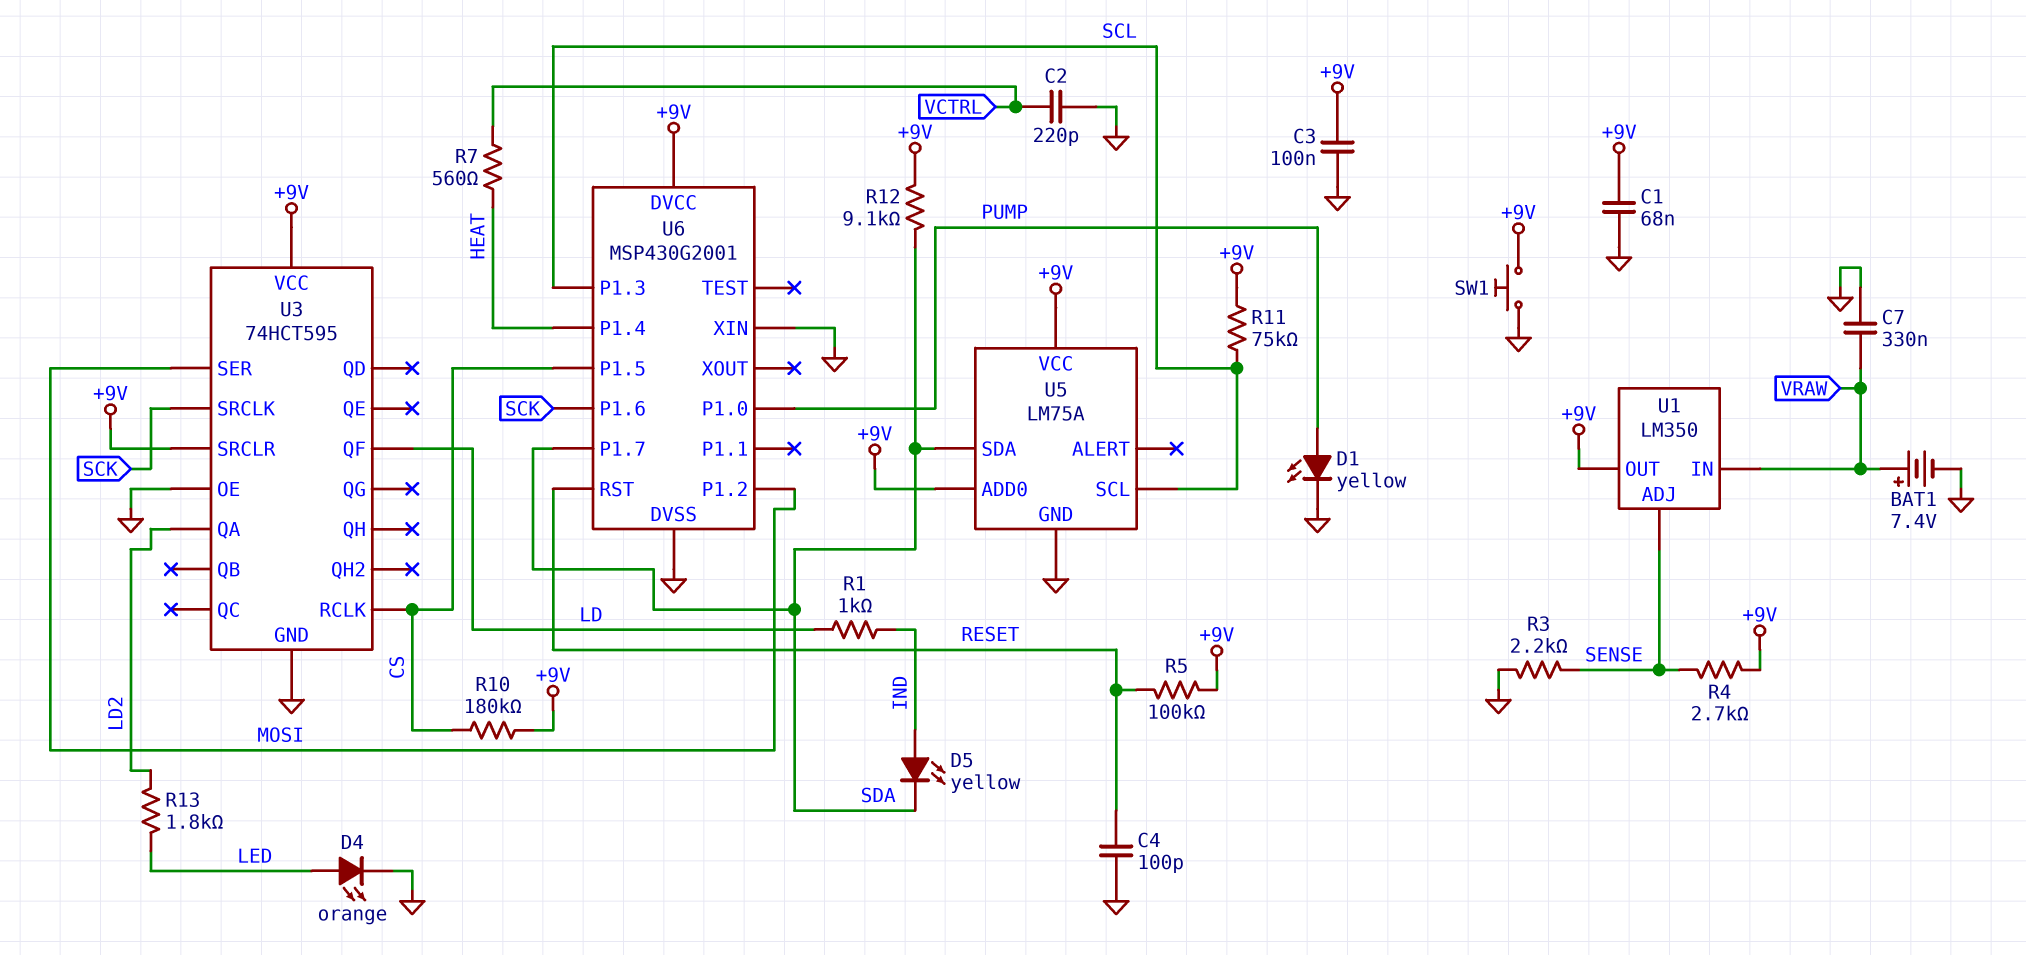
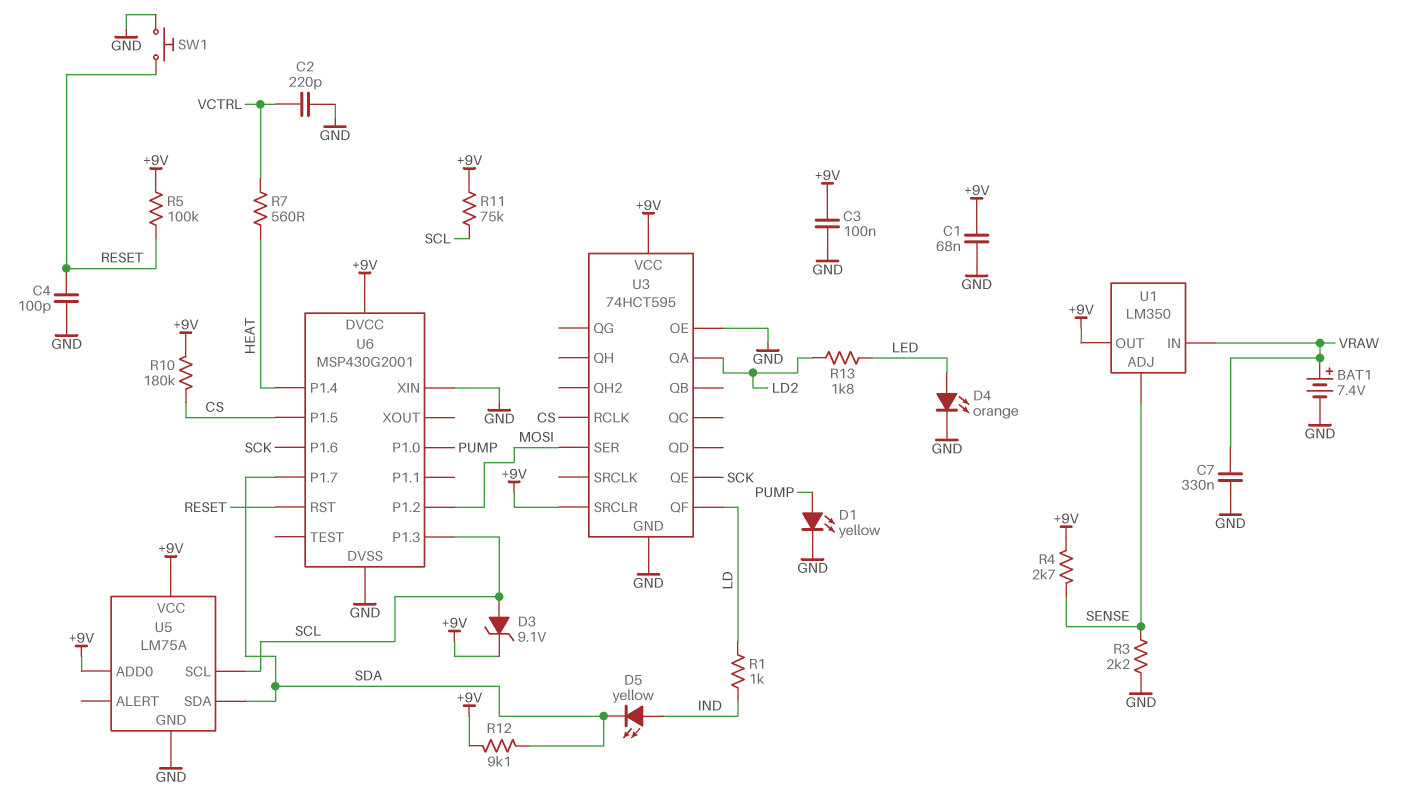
D3: none -> zener 9.1V (A SCL, K +9V)
SW1: button (+9V, GND) -> button (GND, RESET)
U3 pin QE: none -> SCK
U3 pin SRCLK: SCK -> none

